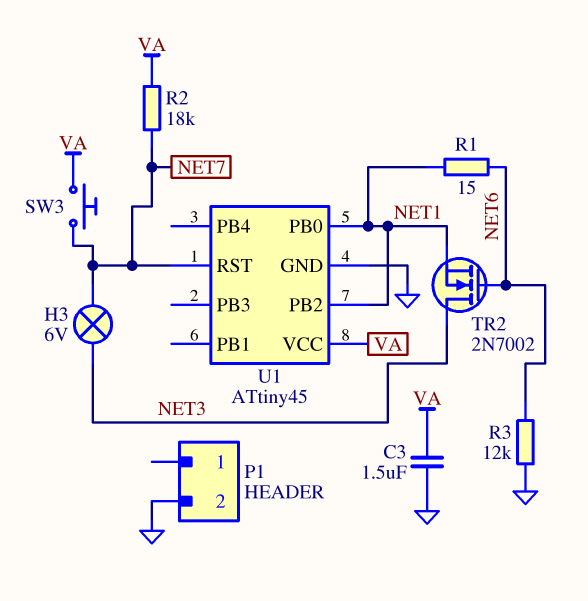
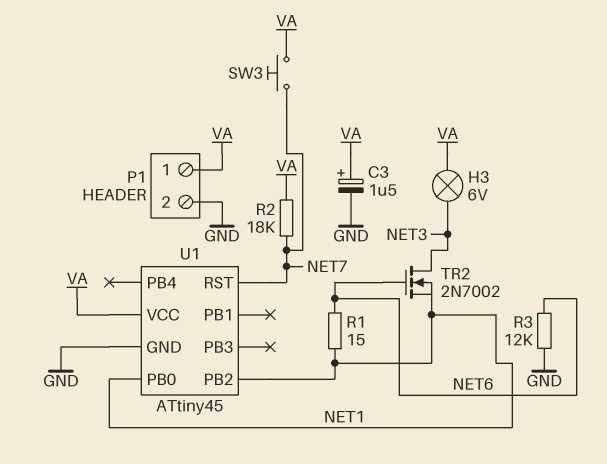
C3: 1.5uF (GND, VA) -> 1.5uF (plus VA, minus GND)
H3: lamp 6V (NET3, NET7) -> lamp 6V (NET3, VA)
P1 pin 1: none -> VA

